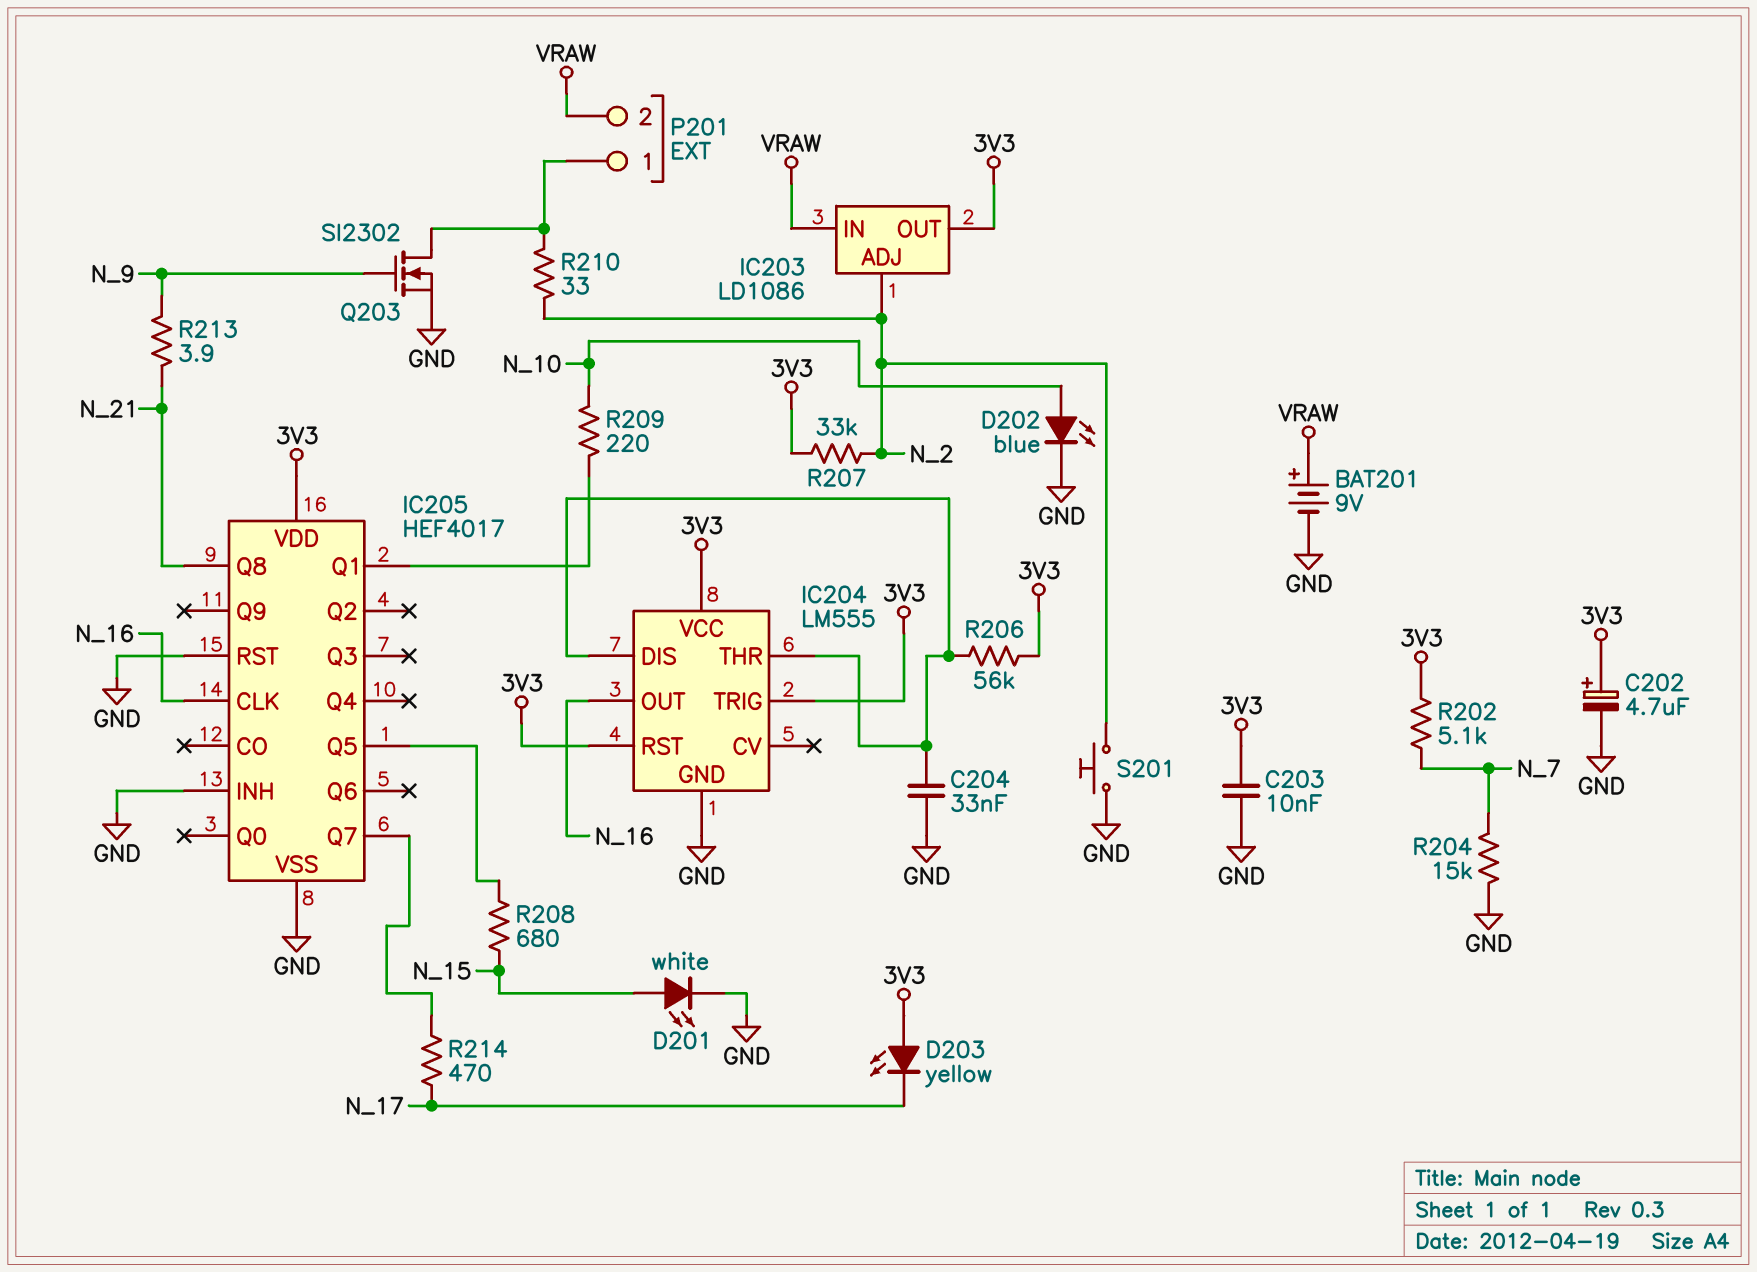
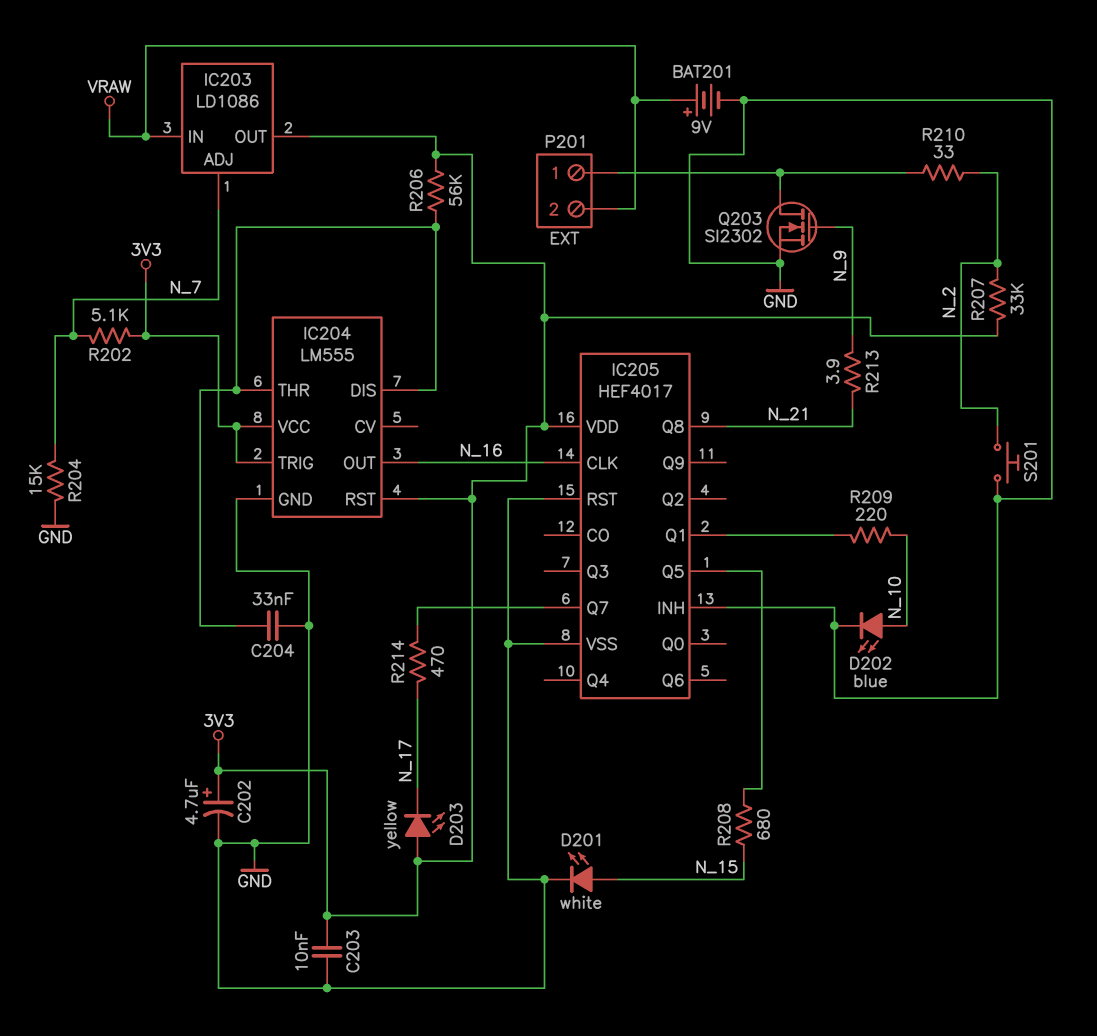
IC203 pin ADJ: N_2 -> N_7

